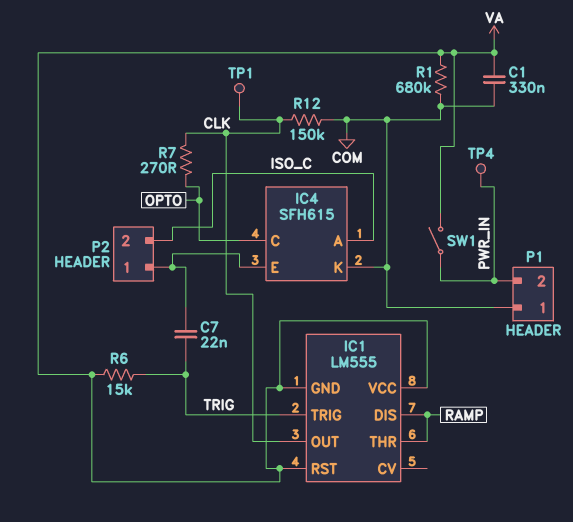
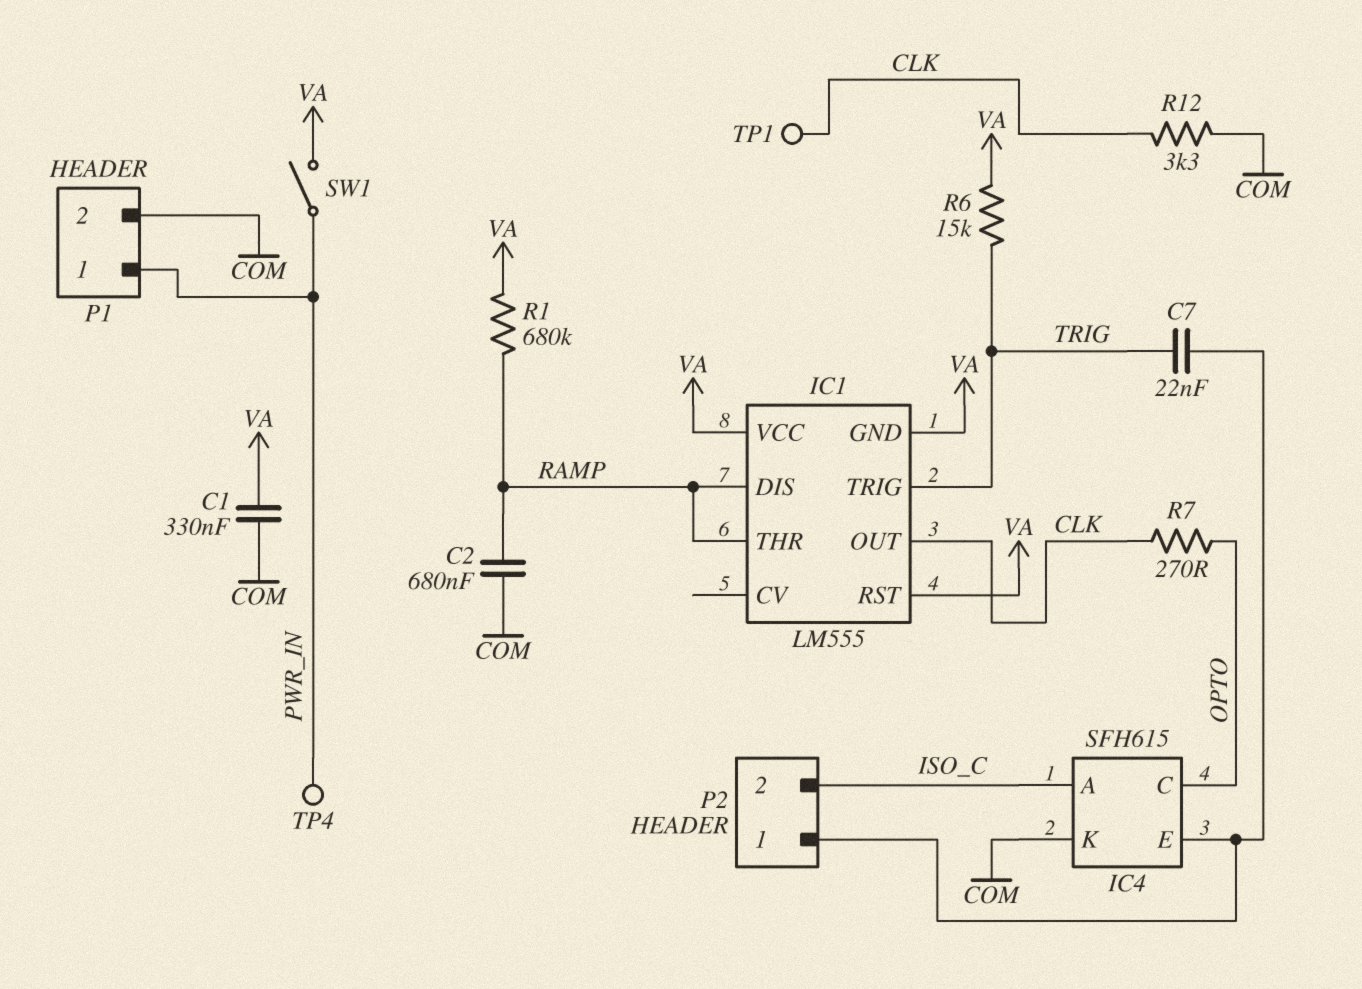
C2: none -> 680nF (COM, RAMP)
P1 pin 1: COM -> PWR_IN
P1 pin 2: PWR_IN -> COM
R1: 680k (COM, VA) -> 680k (RAMP, VA)
R12: 150k (CLK, COM) -> 3.3k (CLK, COM)

